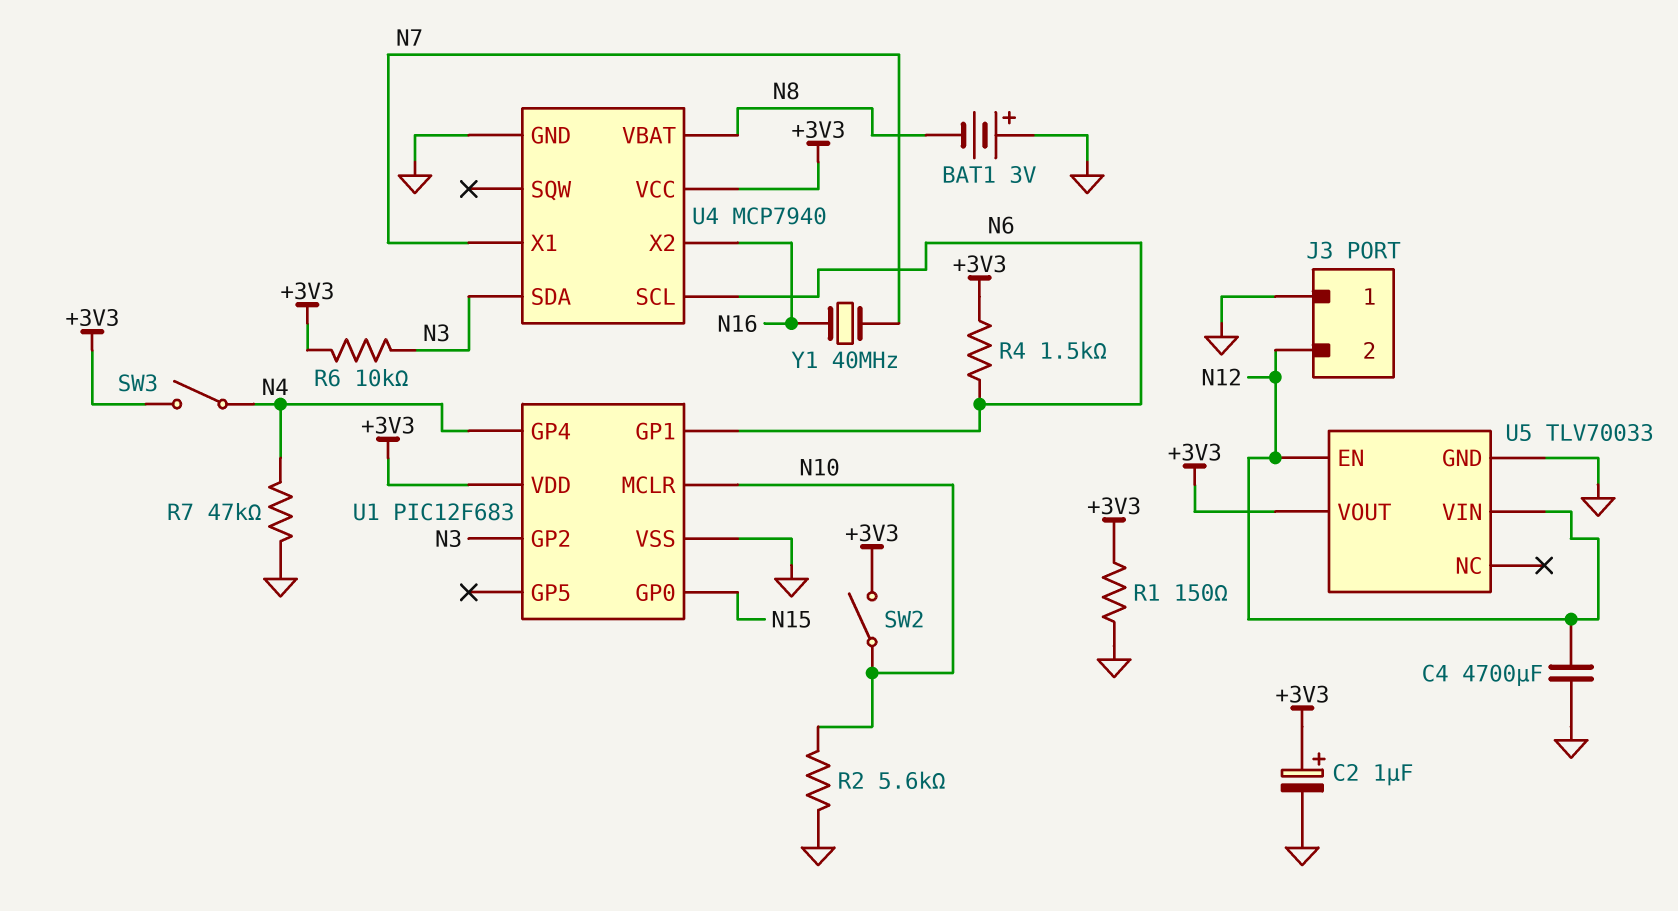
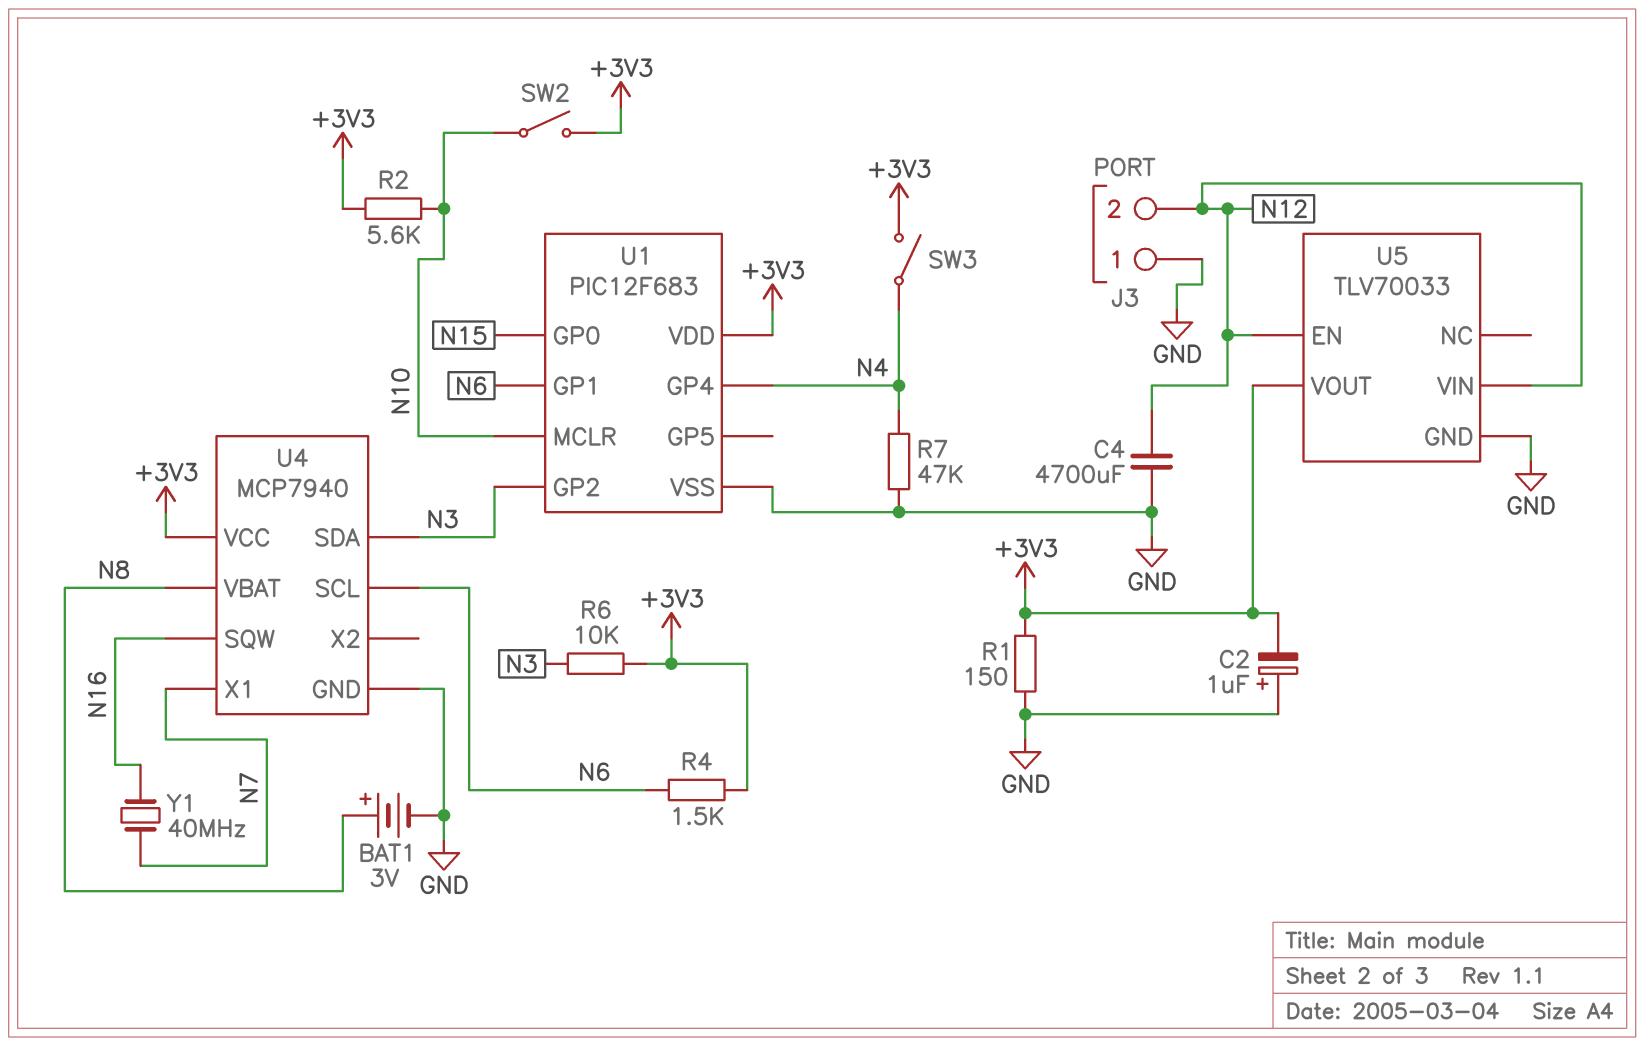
BAT1: 3V (plus GND, minus N8) -> 3V (plus N8, minus GND)
C2: 1uF (plus +3V3, minus GND) -> 1uF (plus GND, minus +3V3)
R2: 5.6k (GND, N10) -> 5.6k (+3V3, N10)
U4 pin SQW: none -> N16
U4 pin X2: N16 -> none

